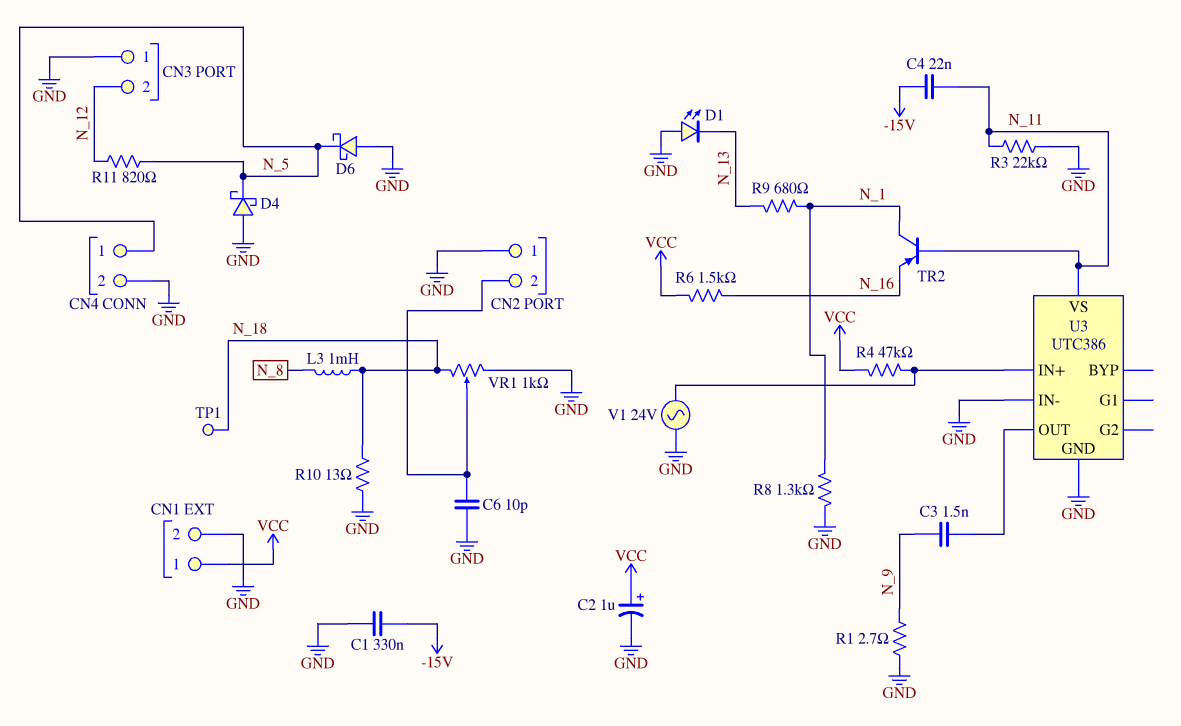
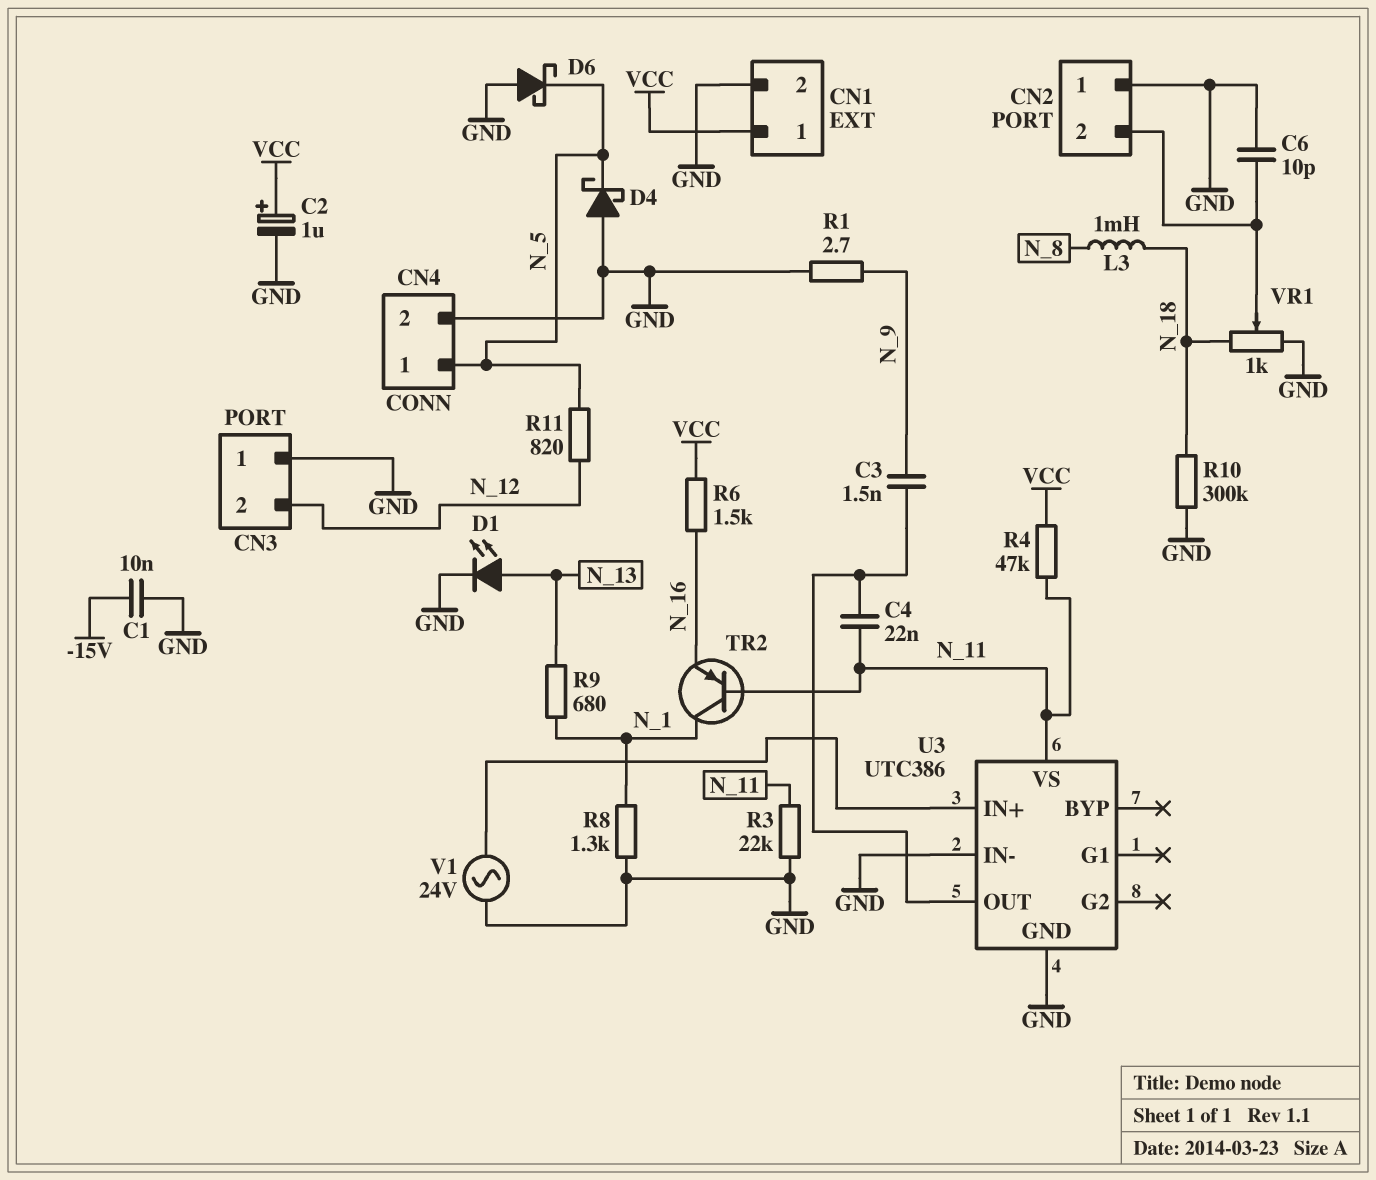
C1: 330nF (-15V, GND) -> 10nF (-15V, GND)
C4: 22nF (-15V, N_11) -> 22nF (N_11, U3/OUT)
D1: LED (A GND, K N_13) -> LED (A N_13, K GND)
R4: 47k (U3/IN+, VCC) -> 47k (N_11, VCC)
R10: 13 (GND, N_18) -> 300k (GND, N_18)
TP1: test point (N_18) -> none

